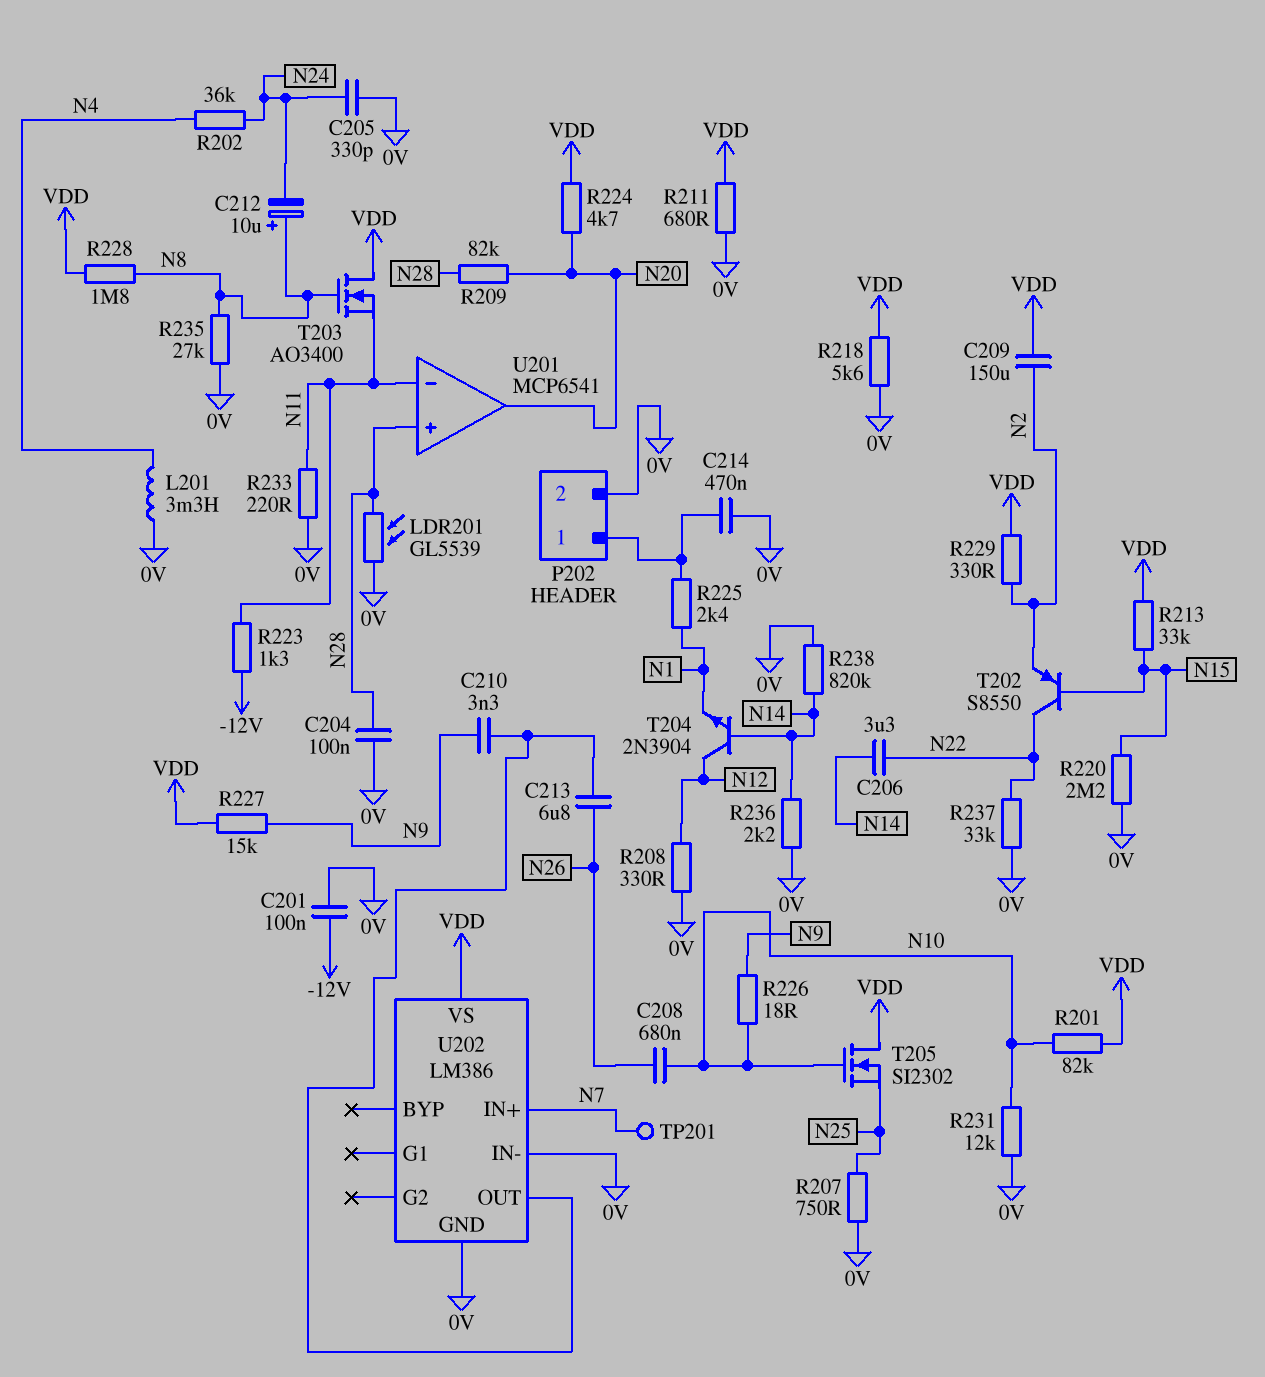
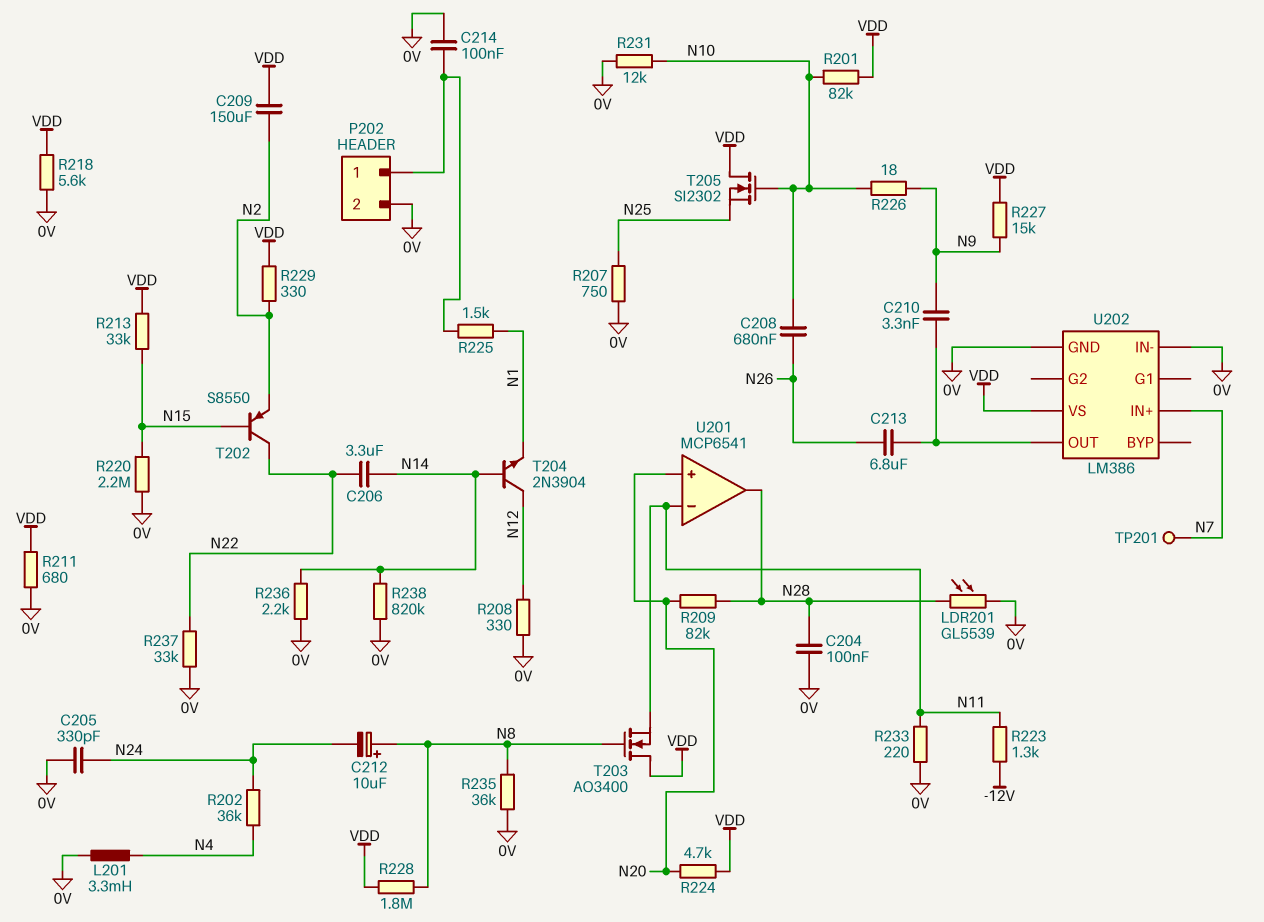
C201: 100nF (-12V, 0V) -> none
C214: 470nF (0V, P202/1) -> 100nF (0V, P202/1)
R225: 2.4k (N1, P202/1) -> 1.5k (N1, P202/1)
R235: 27k (0V, N8) -> 36k (0V, N8)
U201 pin in+: N28 -> N20
U201 pin out: N20 -> N28

